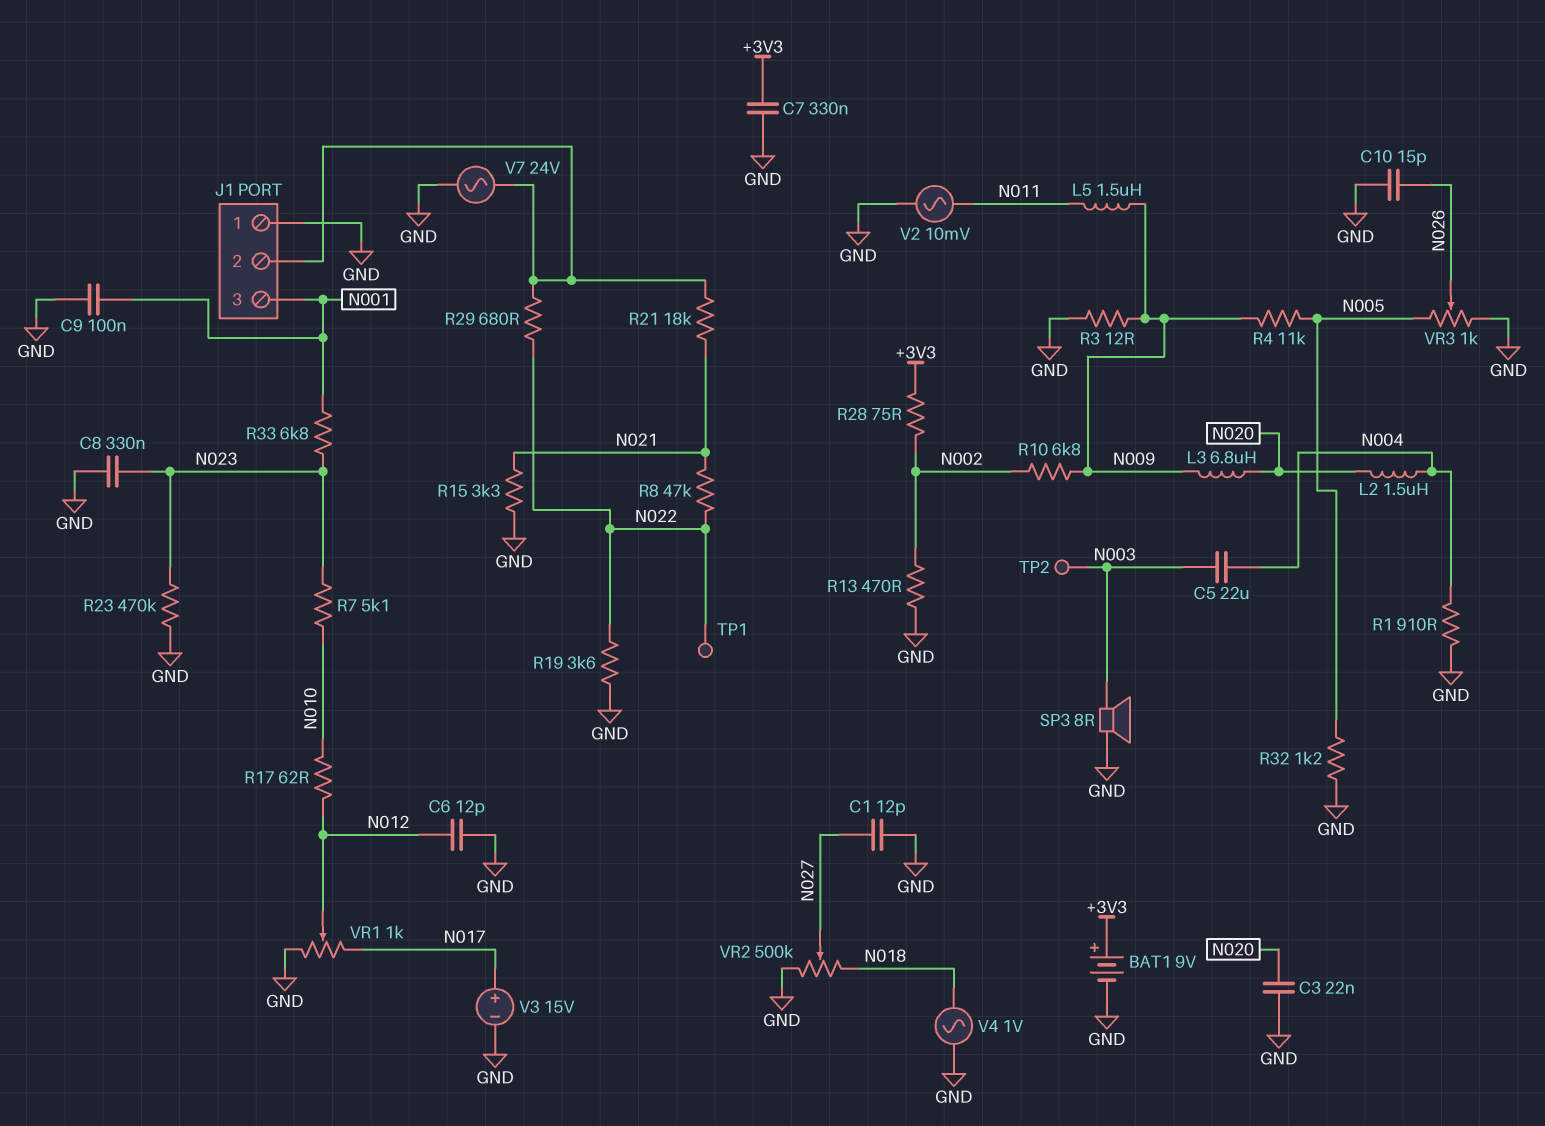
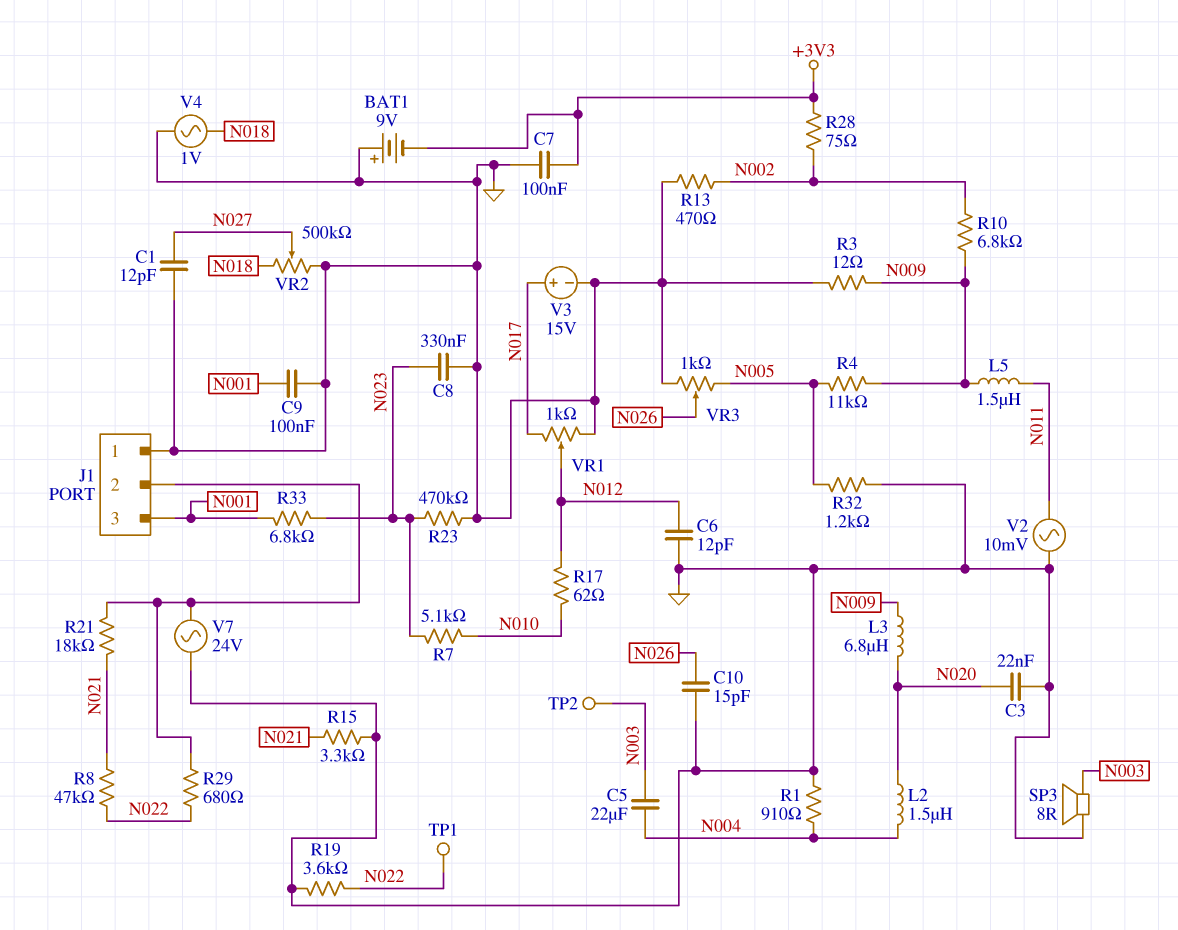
BAT1: 9V (plus +3V3, minus GND) -> 9V (plus GND, minus +3V3)
C7: 330nF (+3V3, GND) -> 100nF (+3V3, GND)

